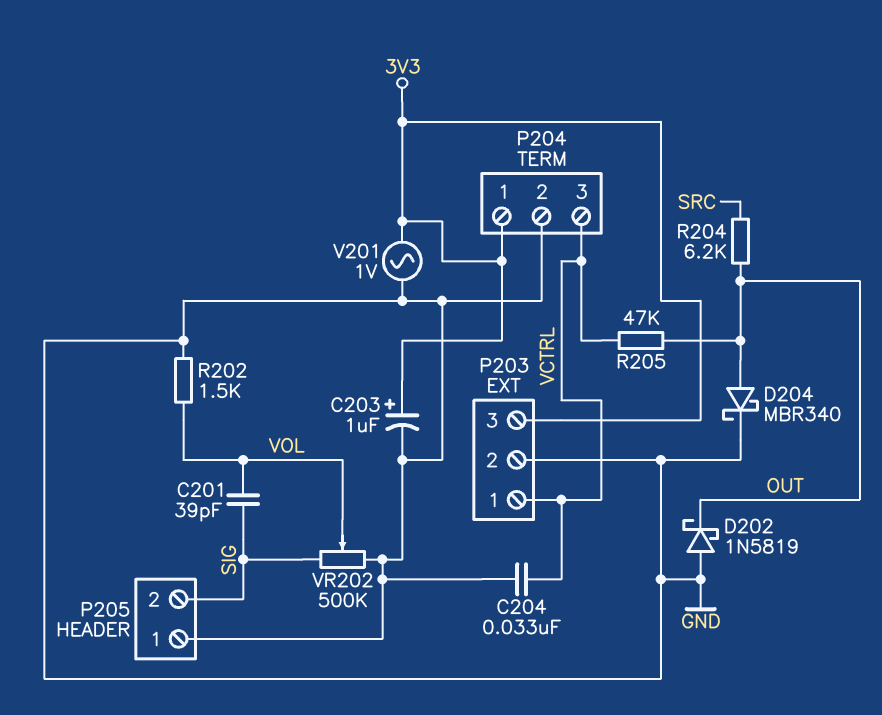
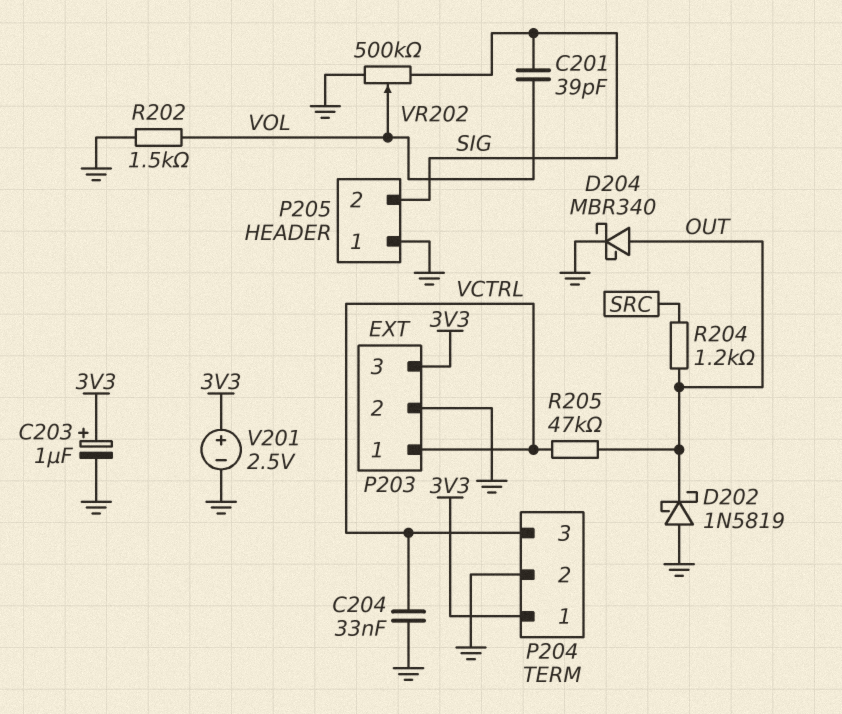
R204: 6.2k (OUT, SRC) -> 1.2k (OUT, SRC)
V201: AC 1V (3V3, GND) -> 2.5V (plus 3V3, minus GND)

